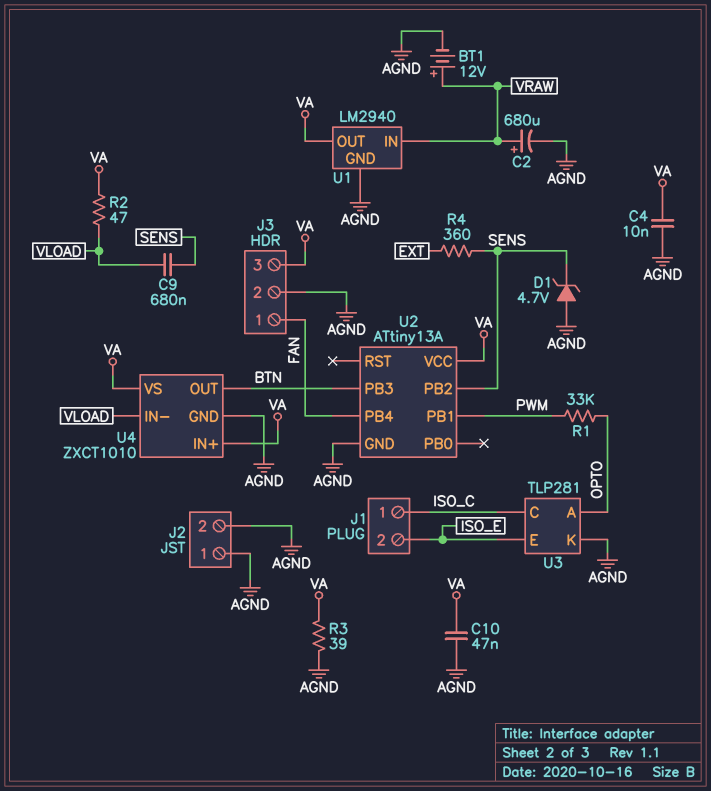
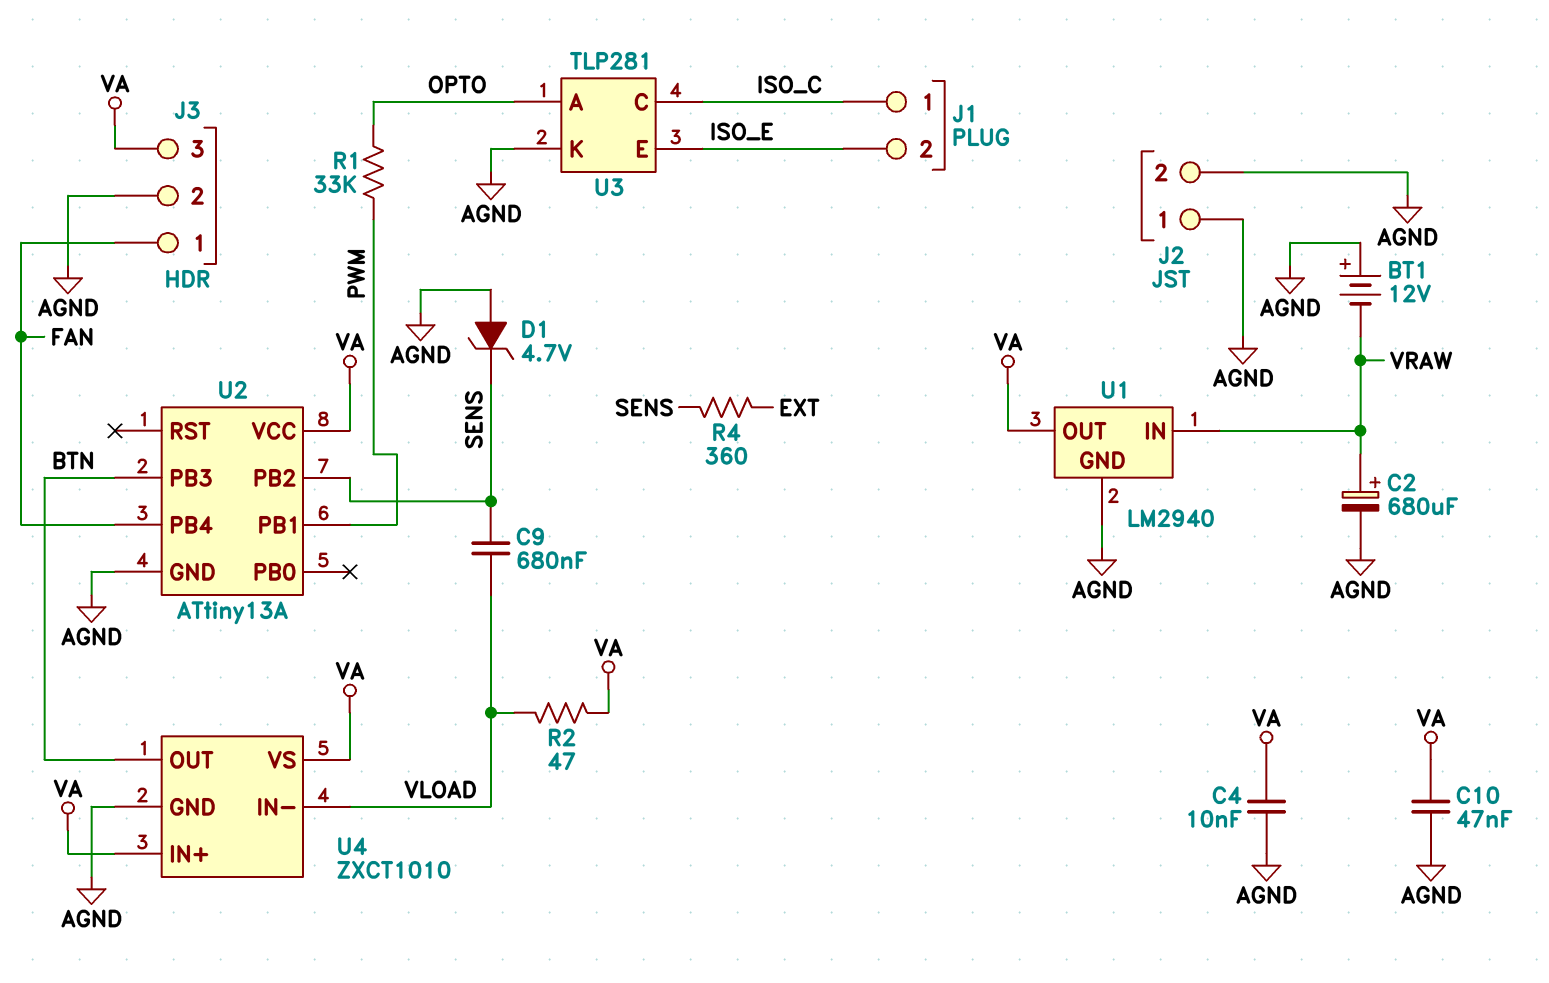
BT1: 12V (plus VRAW, minus AGND) -> 12V (plus AGND, minus VRAW)
R3: 39 (AGND, VA) -> none

